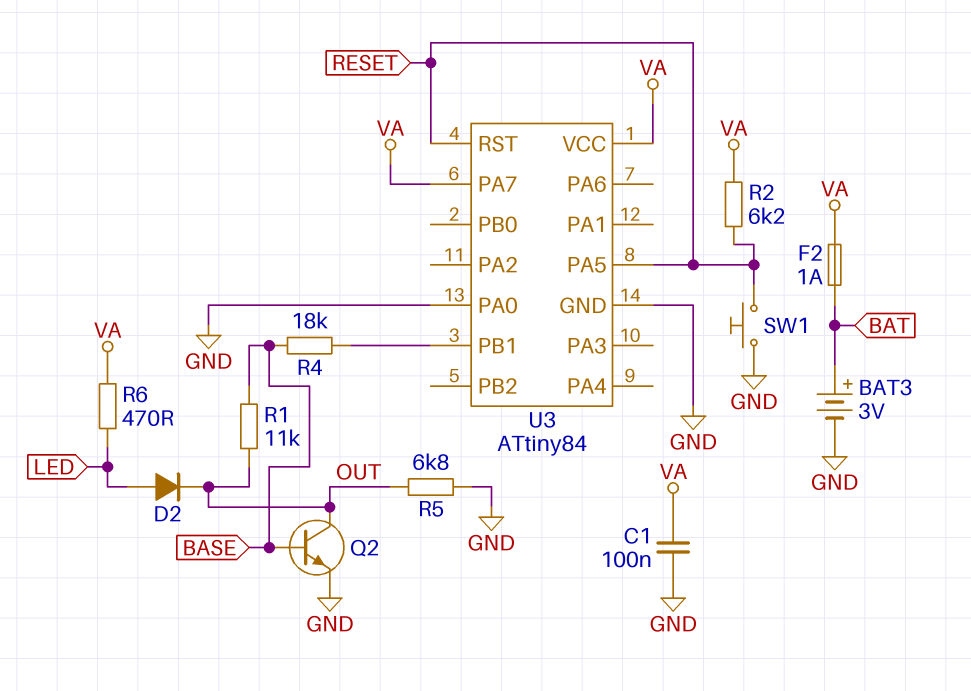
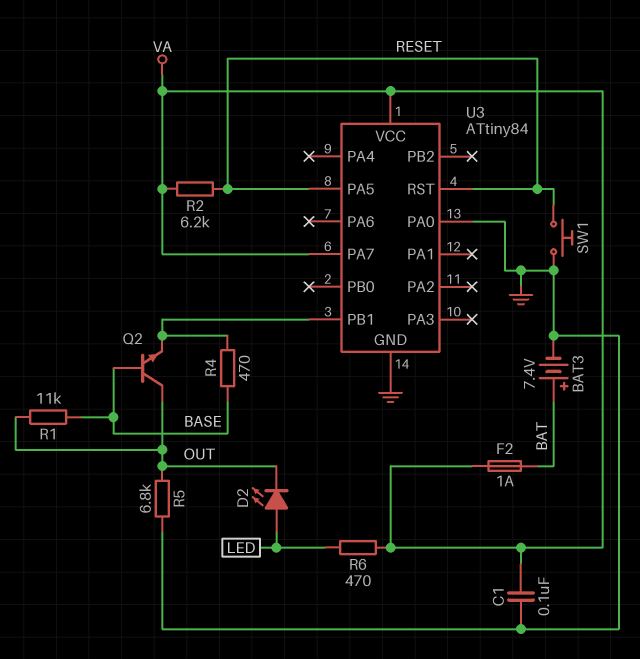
BAT3: 3V (plus BAT, minus GND) -> 7.4V (plus BAT, minus GND)
D2: diode (A LED, K OUT) -> LED (A LED, K OUT)
Q2: NPN (B BASE, C OUT, E GND) -> NPN (B BASE, C OUT, E U3/PB1)
R4: 18k (BASE, U3/PB1) -> 470 (BASE, U3/PB1)

